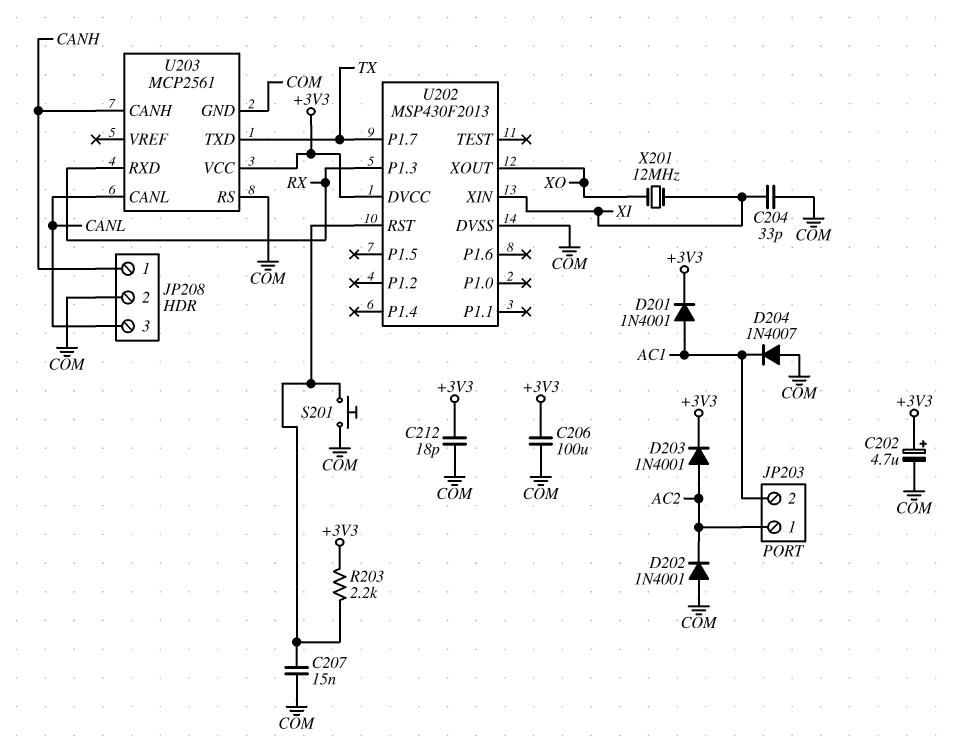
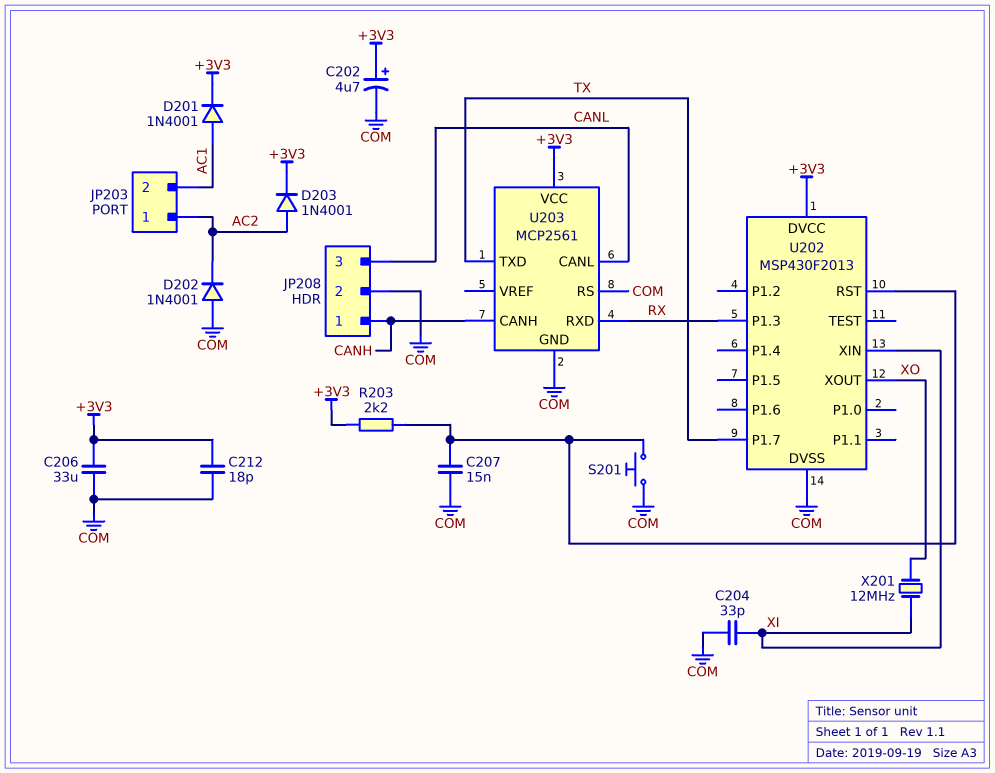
C206: 100uF (+3V3, COM) -> 33uF (+3V3, COM)
D204: diode 1N4007 (A COM, K AC1) -> none

